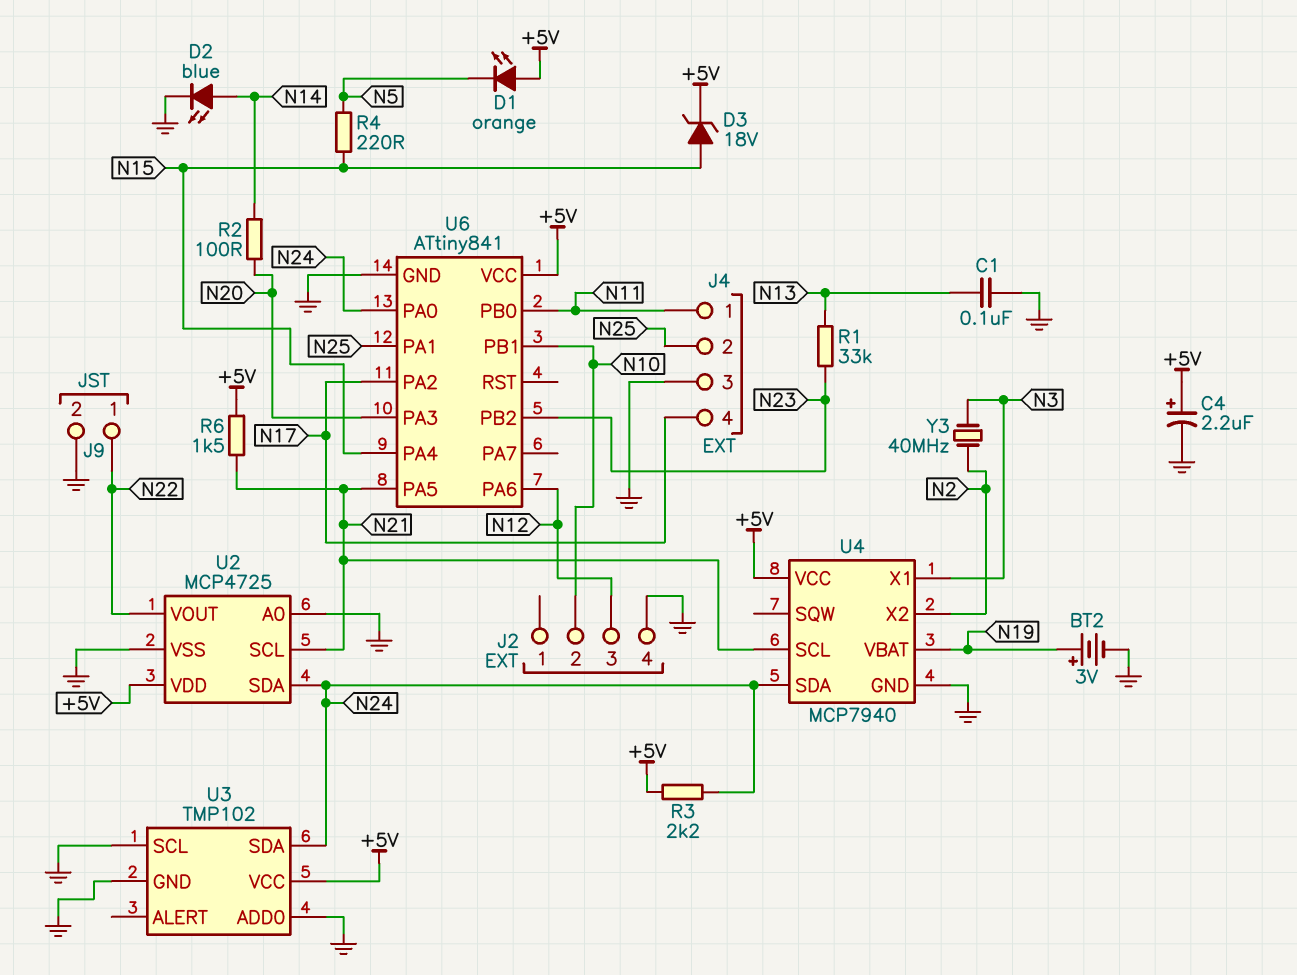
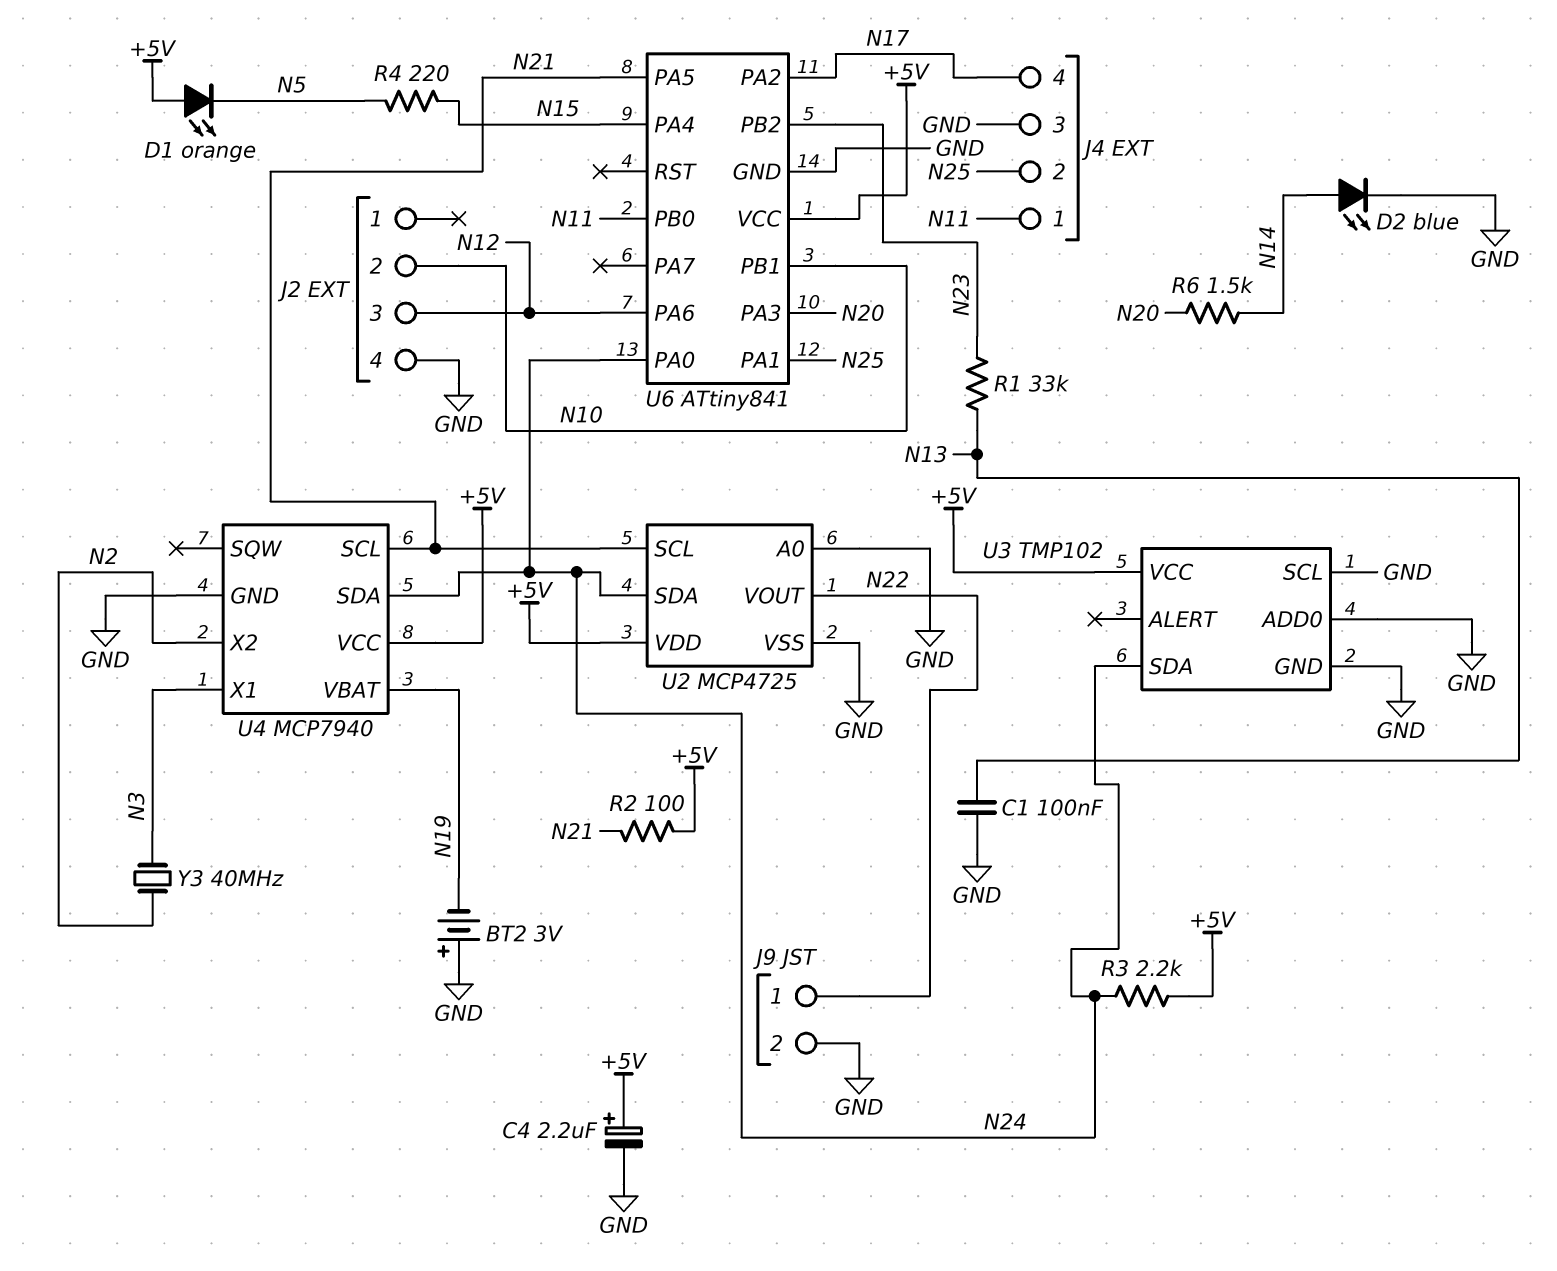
BT2: 3V (plus N19, minus GND) -> 3V (plus GND, minus N19)
D3: zener 18V (A N15, K +5V) -> none
R2: 100 (N14, N20) -> 100 (+5V, N21)
R6: 1.5k (+5V, N21) -> 1.5k (N14, N20)

